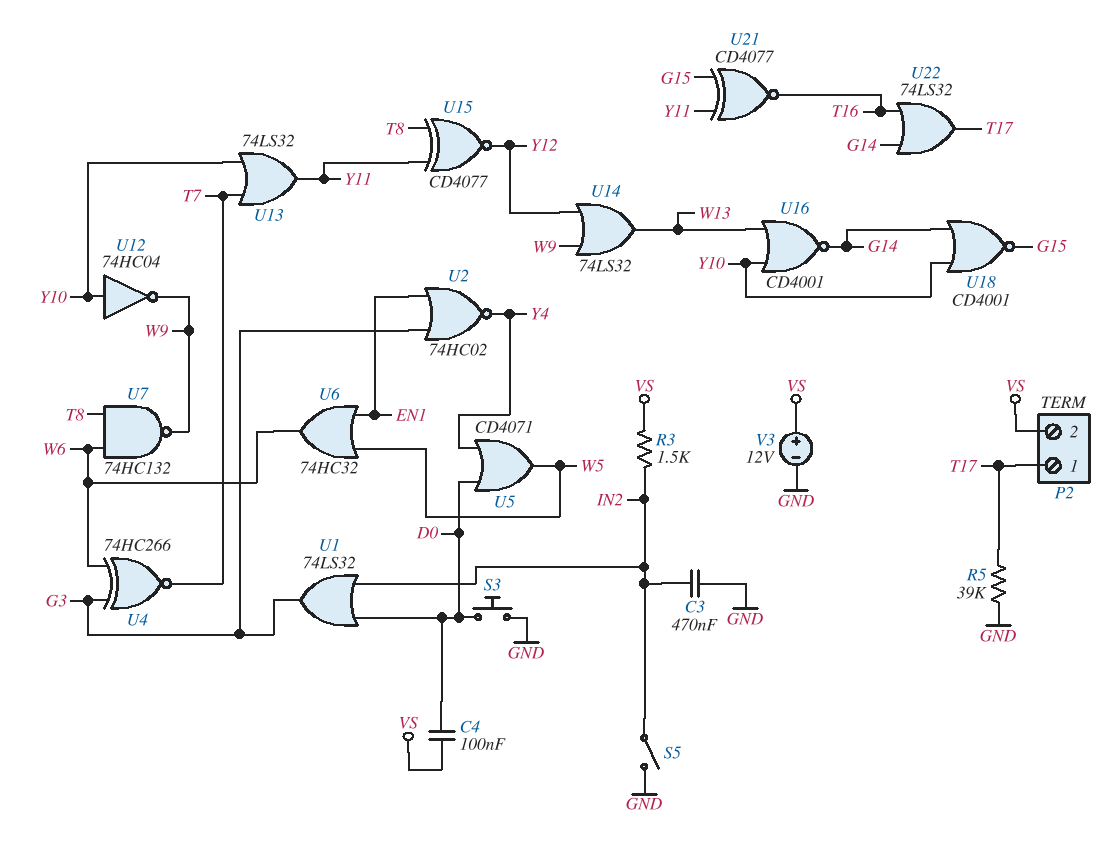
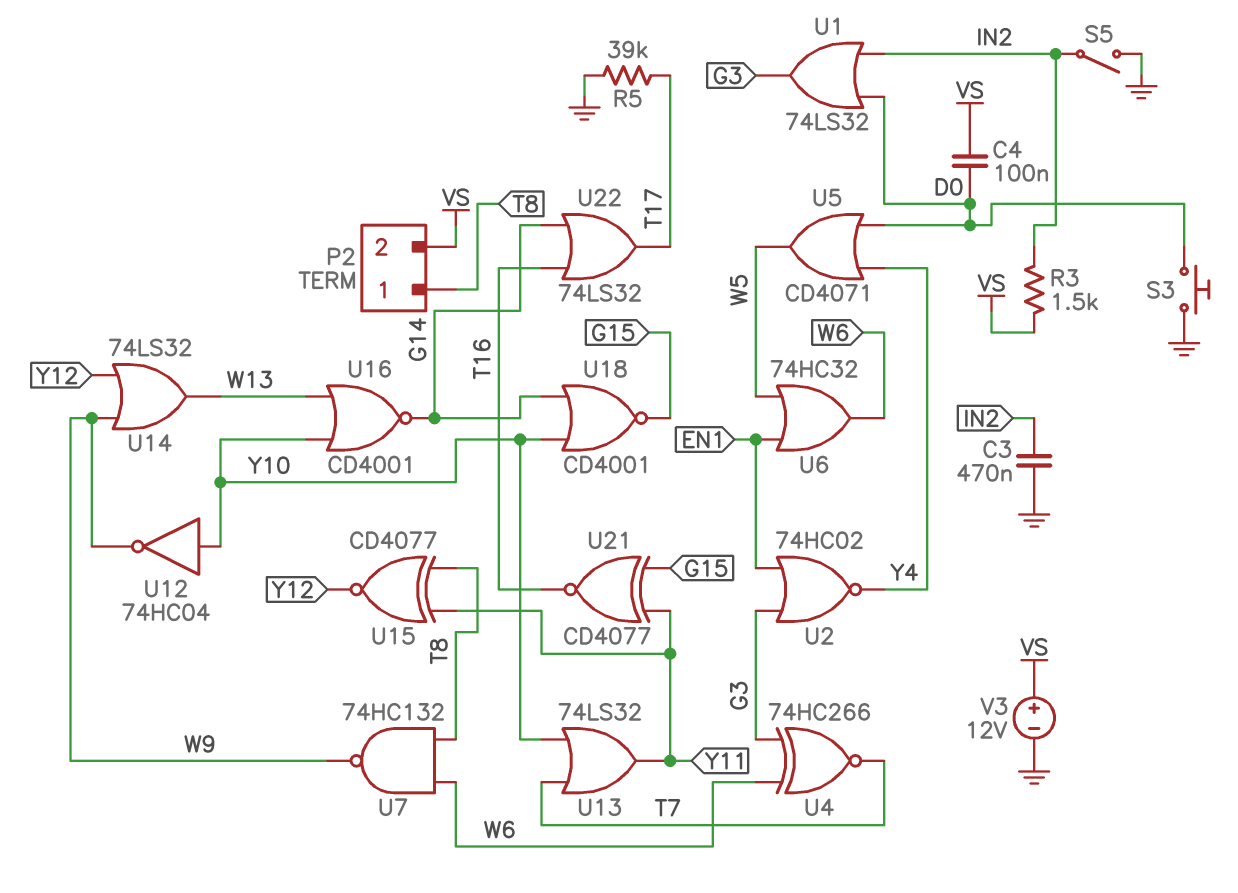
P2 pin 1: T17 -> T8

